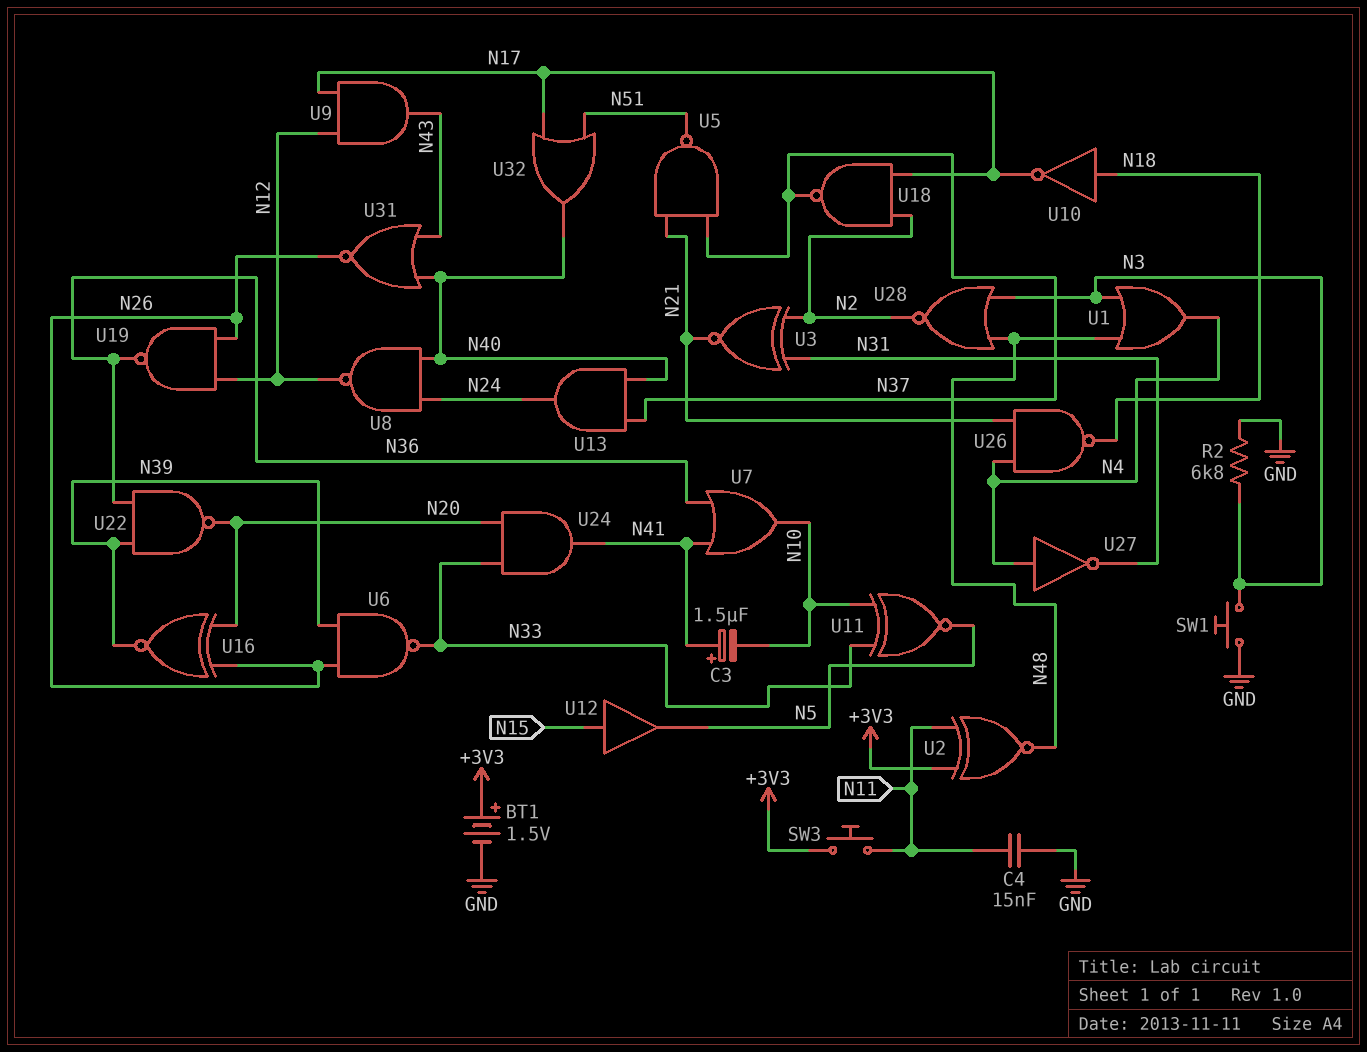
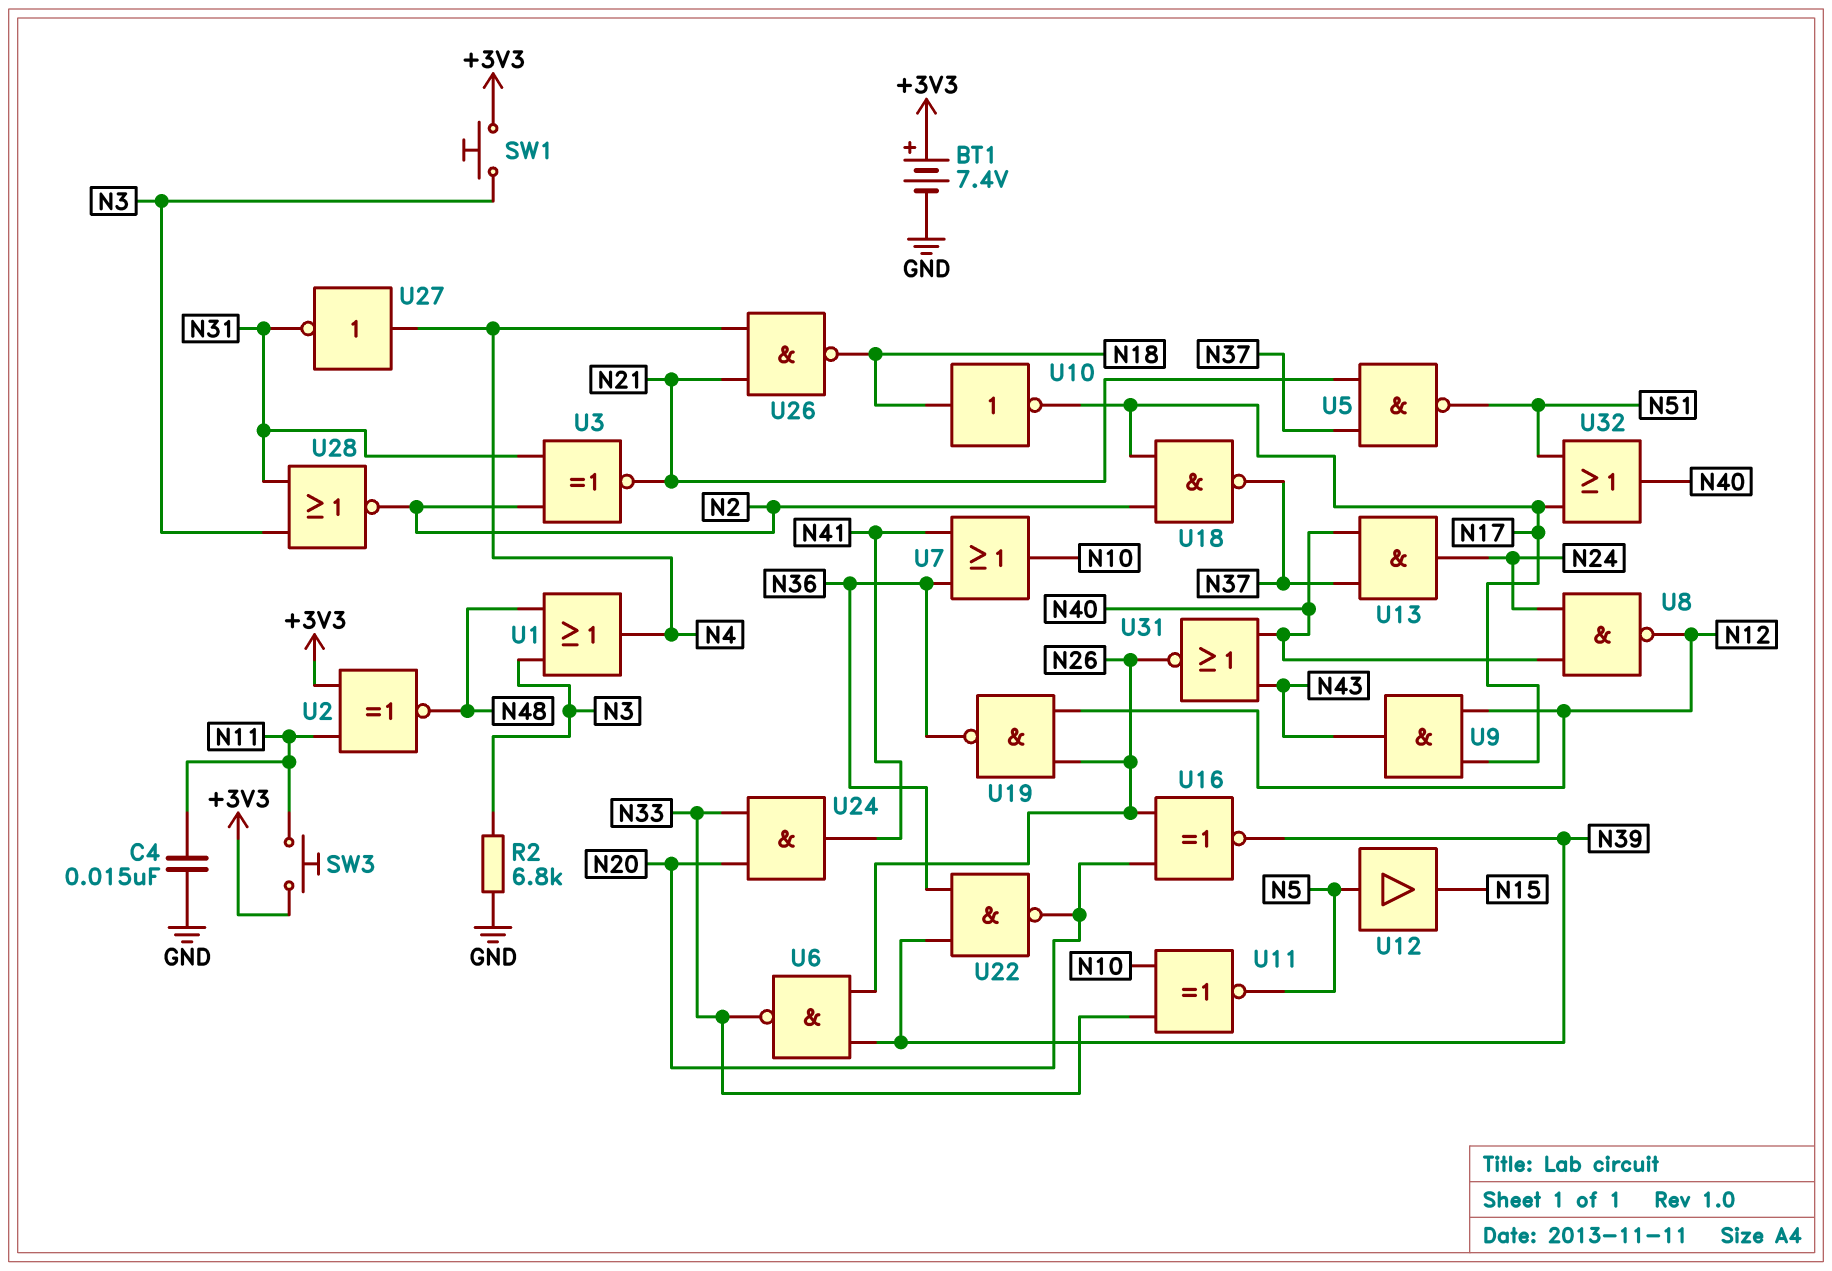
BT1: 1.5V (plus +3V3, minus GND) -> 7.4V (plus +3V3, minus GND)
C3: 1.5uF (plus N41, minus N10) -> none
SW1: button (GND, N3) -> button (+3V3, N3)
U12: buffer (in N15, out N5) -> buffer (in N5, out N15)
U28: NOR (in N3, in N48, out N2) -> NOR (in N3, in N31, out N2)

